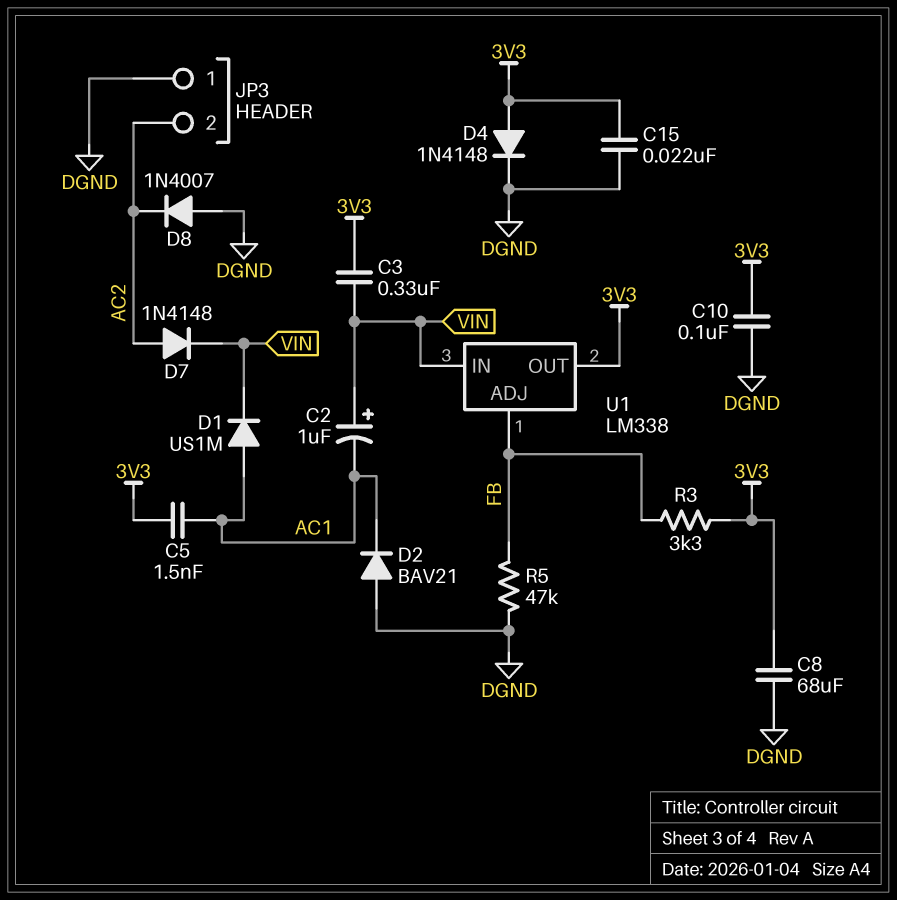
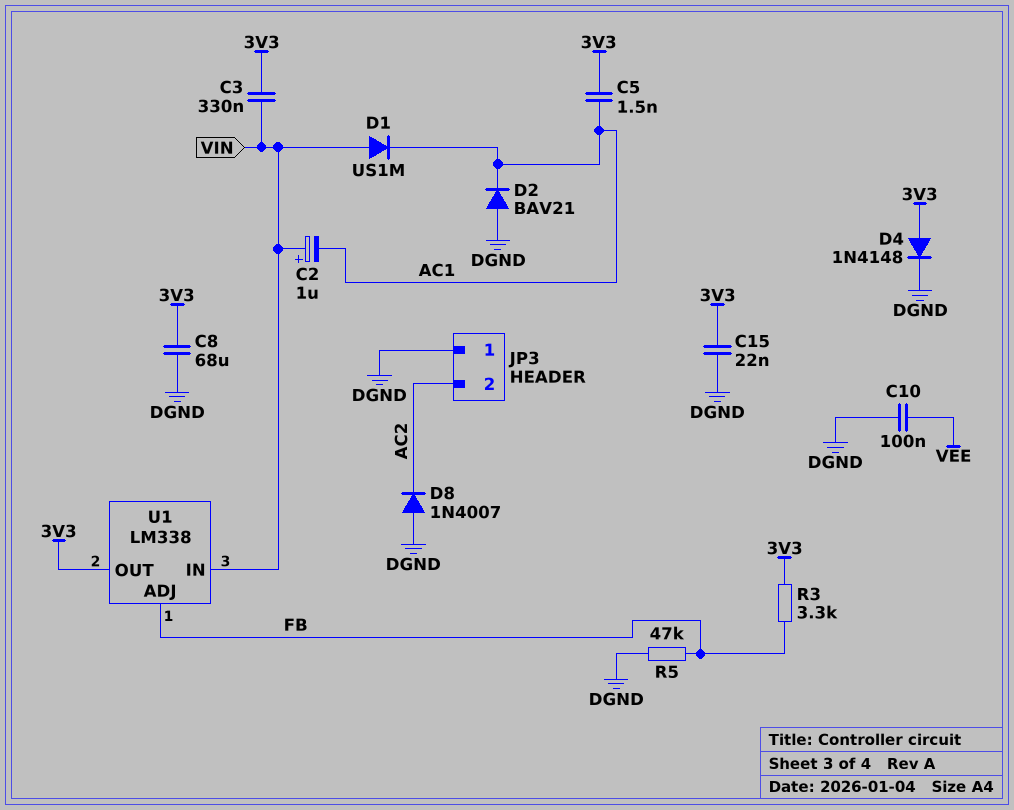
C10: 100nF (3V3, DGND) -> 100nF (DGND, VEE)
D1: diode US1M (A AC1, K VIN) -> diode US1M (A VIN, K AC1)
D7: diode 1N4148 (A AC2, K VIN) -> none

